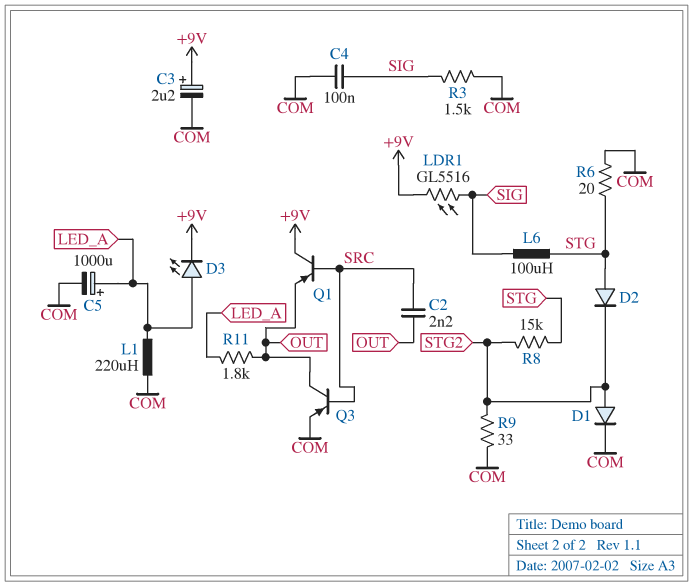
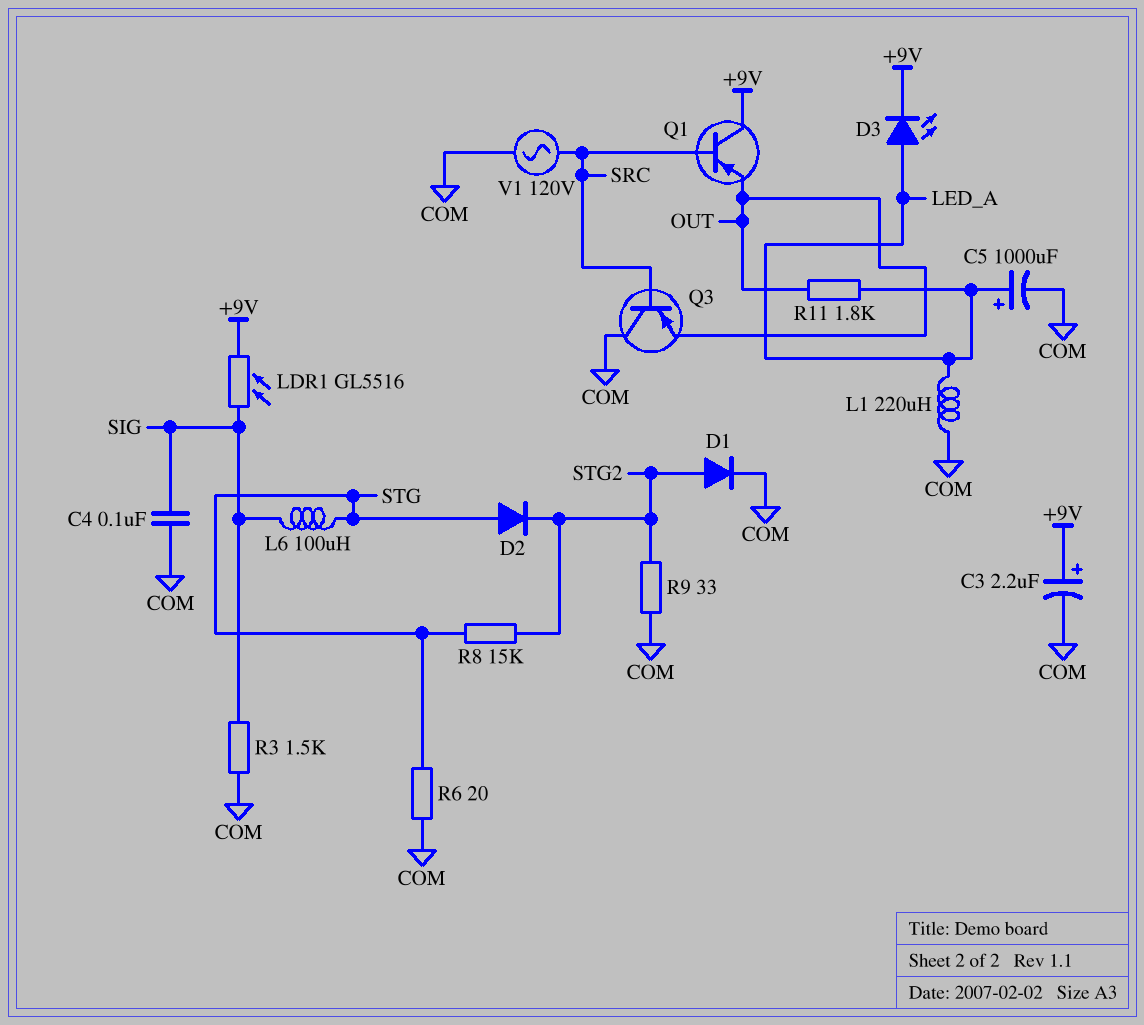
C2: 2.2nF (OUT, SRC) -> none
Q3: PNP (B SRC, C OUT, E COM) -> PNP (B SRC, C COM, E OUT)
V1: none -> AC 120V (COM, SRC)

